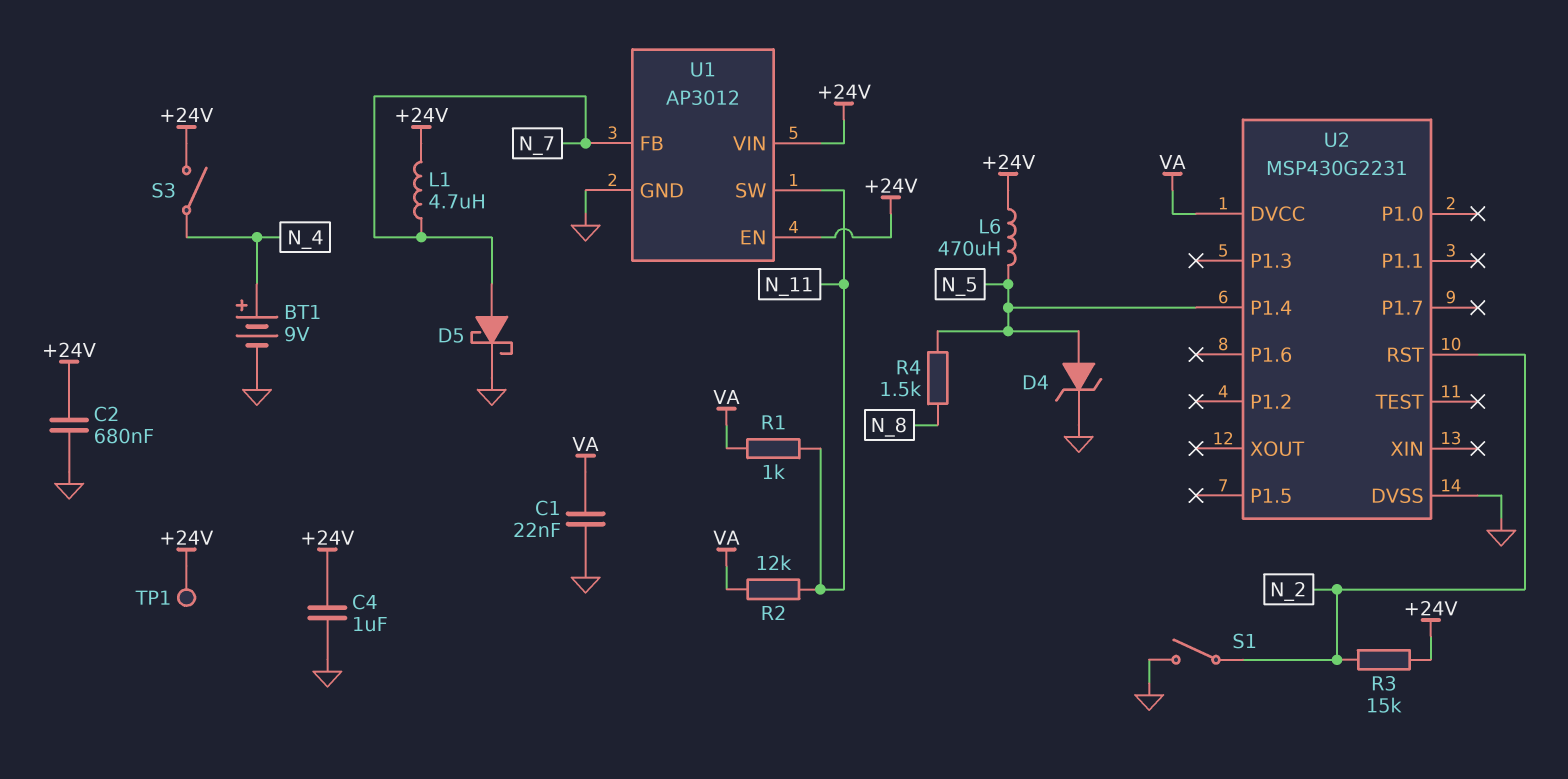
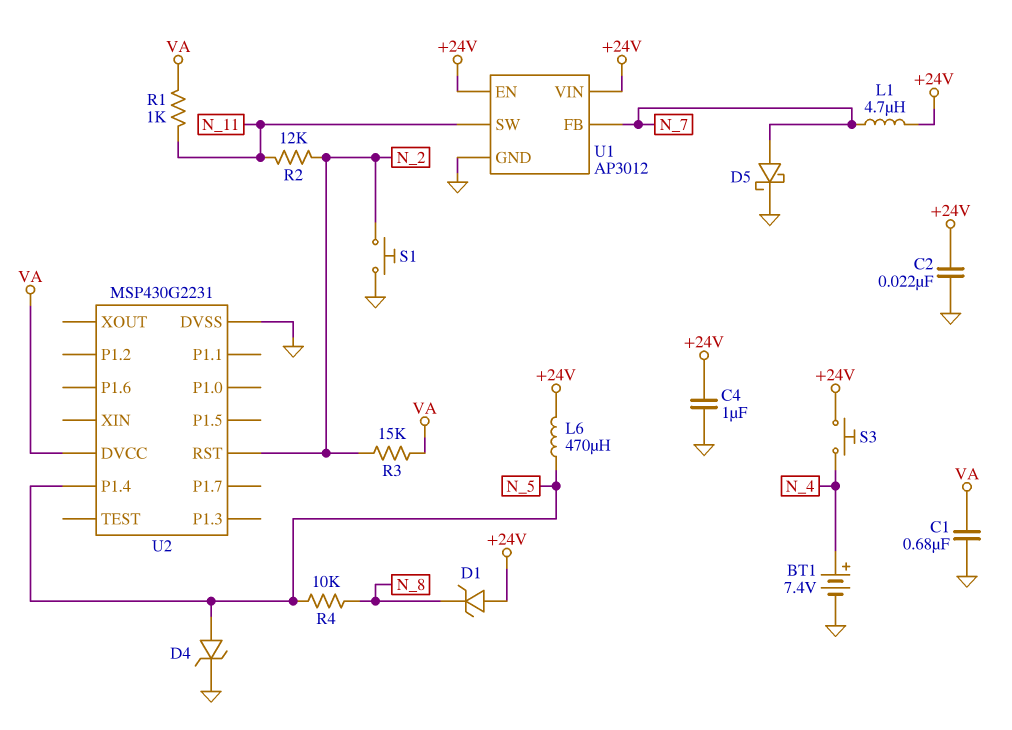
BT1: 9V (plus N_4, minus GND) -> 7.4V (plus N_4, minus GND)
C1: 22nF (GND, VA) -> 680nF (GND, VA)
C2: 680nF (+24V, GND) -> 22nF (+24V, GND)
D1: none -> zener (A +24V, K N_8)
R2: 12k (N_11, VA) -> 12k (N_2, N_11)
R3: 15k (+24V, N_2) -> 15k (N_2, VA)
R4: 1.5k (N_5, N_8) -> 10k (N_5, N_8)
S1: switch (GND, N_2) -> button (GND, N_2)
S3: switch (+24V, N_4) -> button (+24V, N_4)
TP1: test point (+24V) -> none

